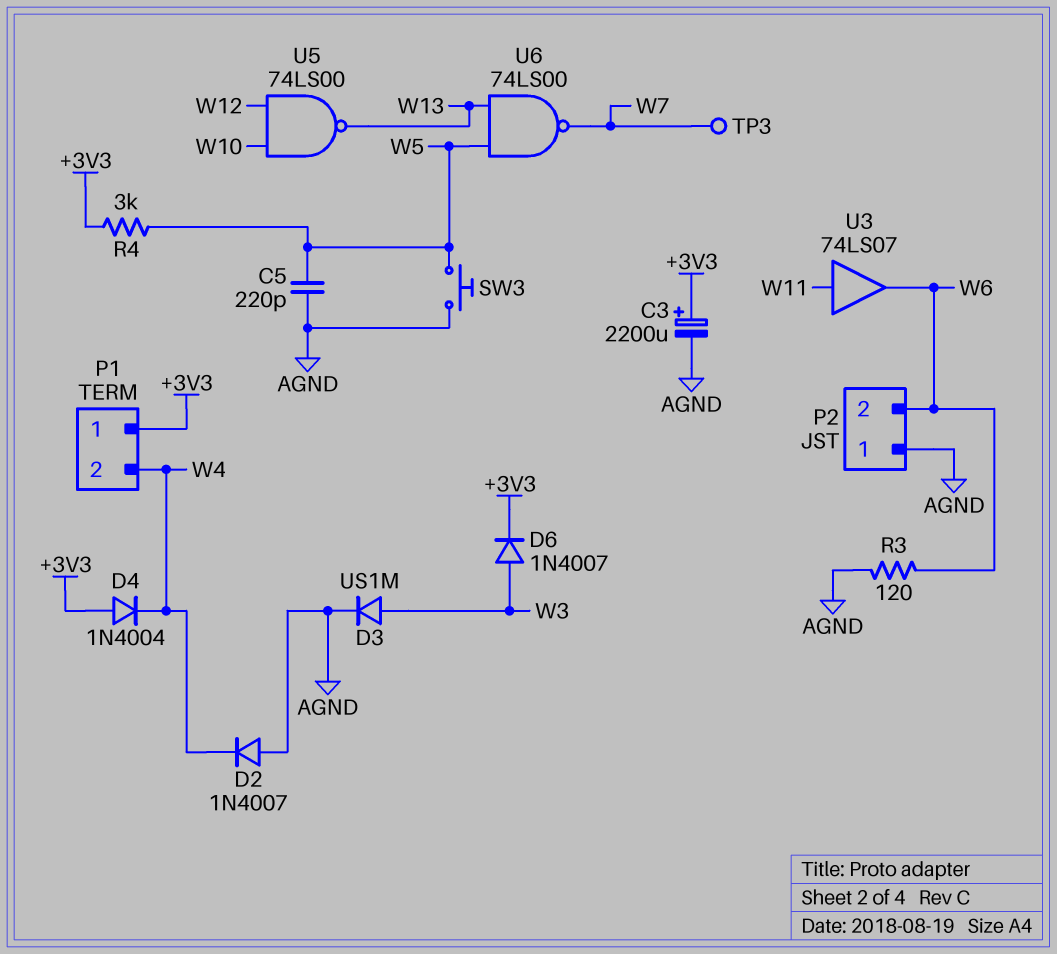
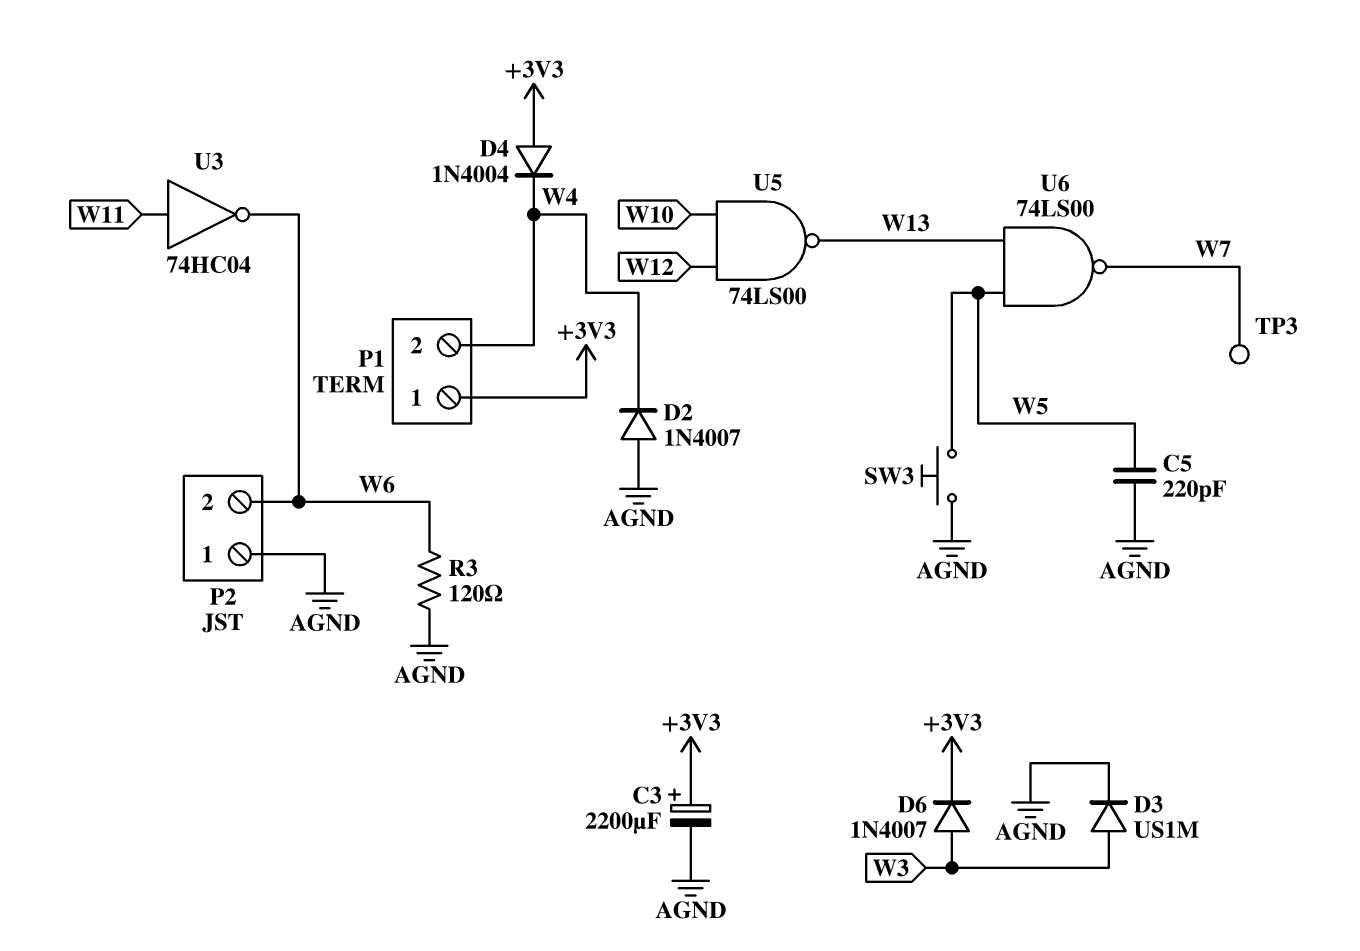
R4: 3k (+3V3, W5) -> none
U3: buffer 74LS07 (in W11, out W6) -> NOT 74HC04 (in W11, out W6)

